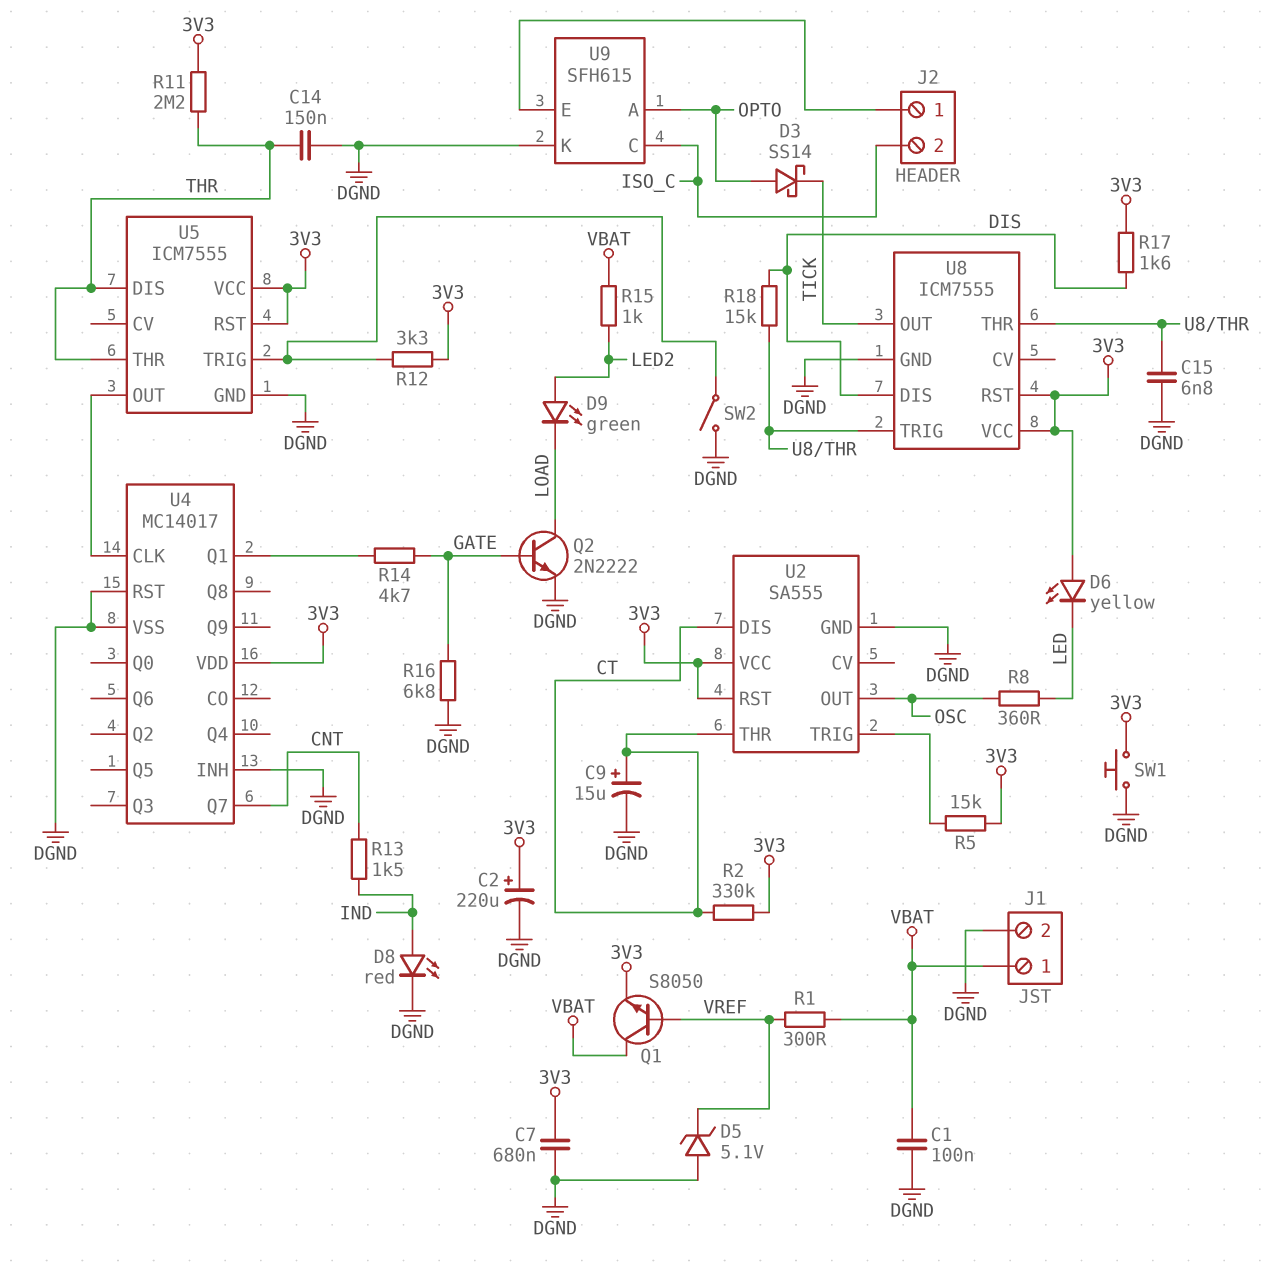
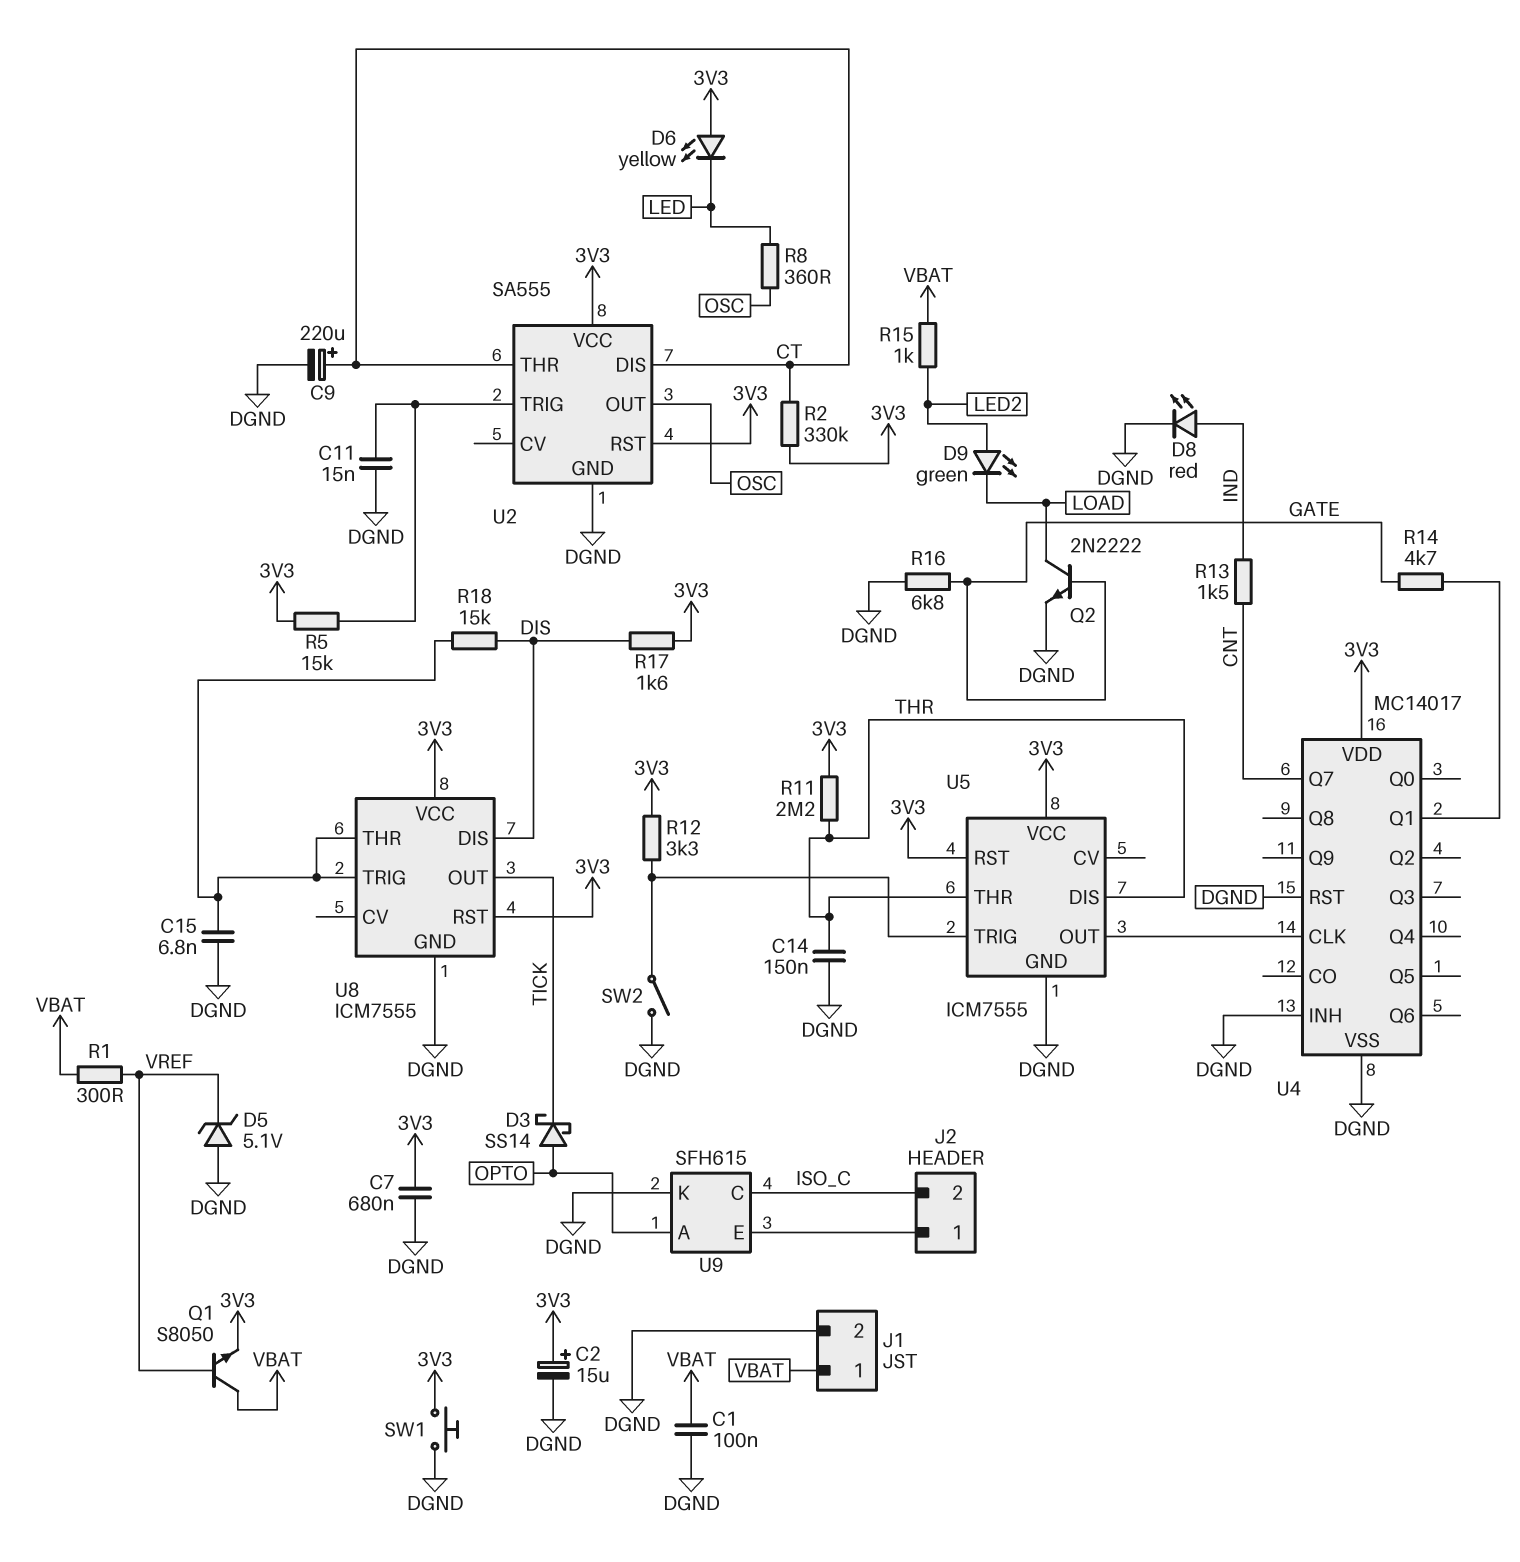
C2: 220uF (plus 3V3, minus DGND) -> 15uF (plus 3V3, minus DGND)
C9: 15uF (plus CT, minus DGND) -> 220uF (plus CT, minus DGND)
C11: none -> 15nF (DGND, U2/TRIG)

